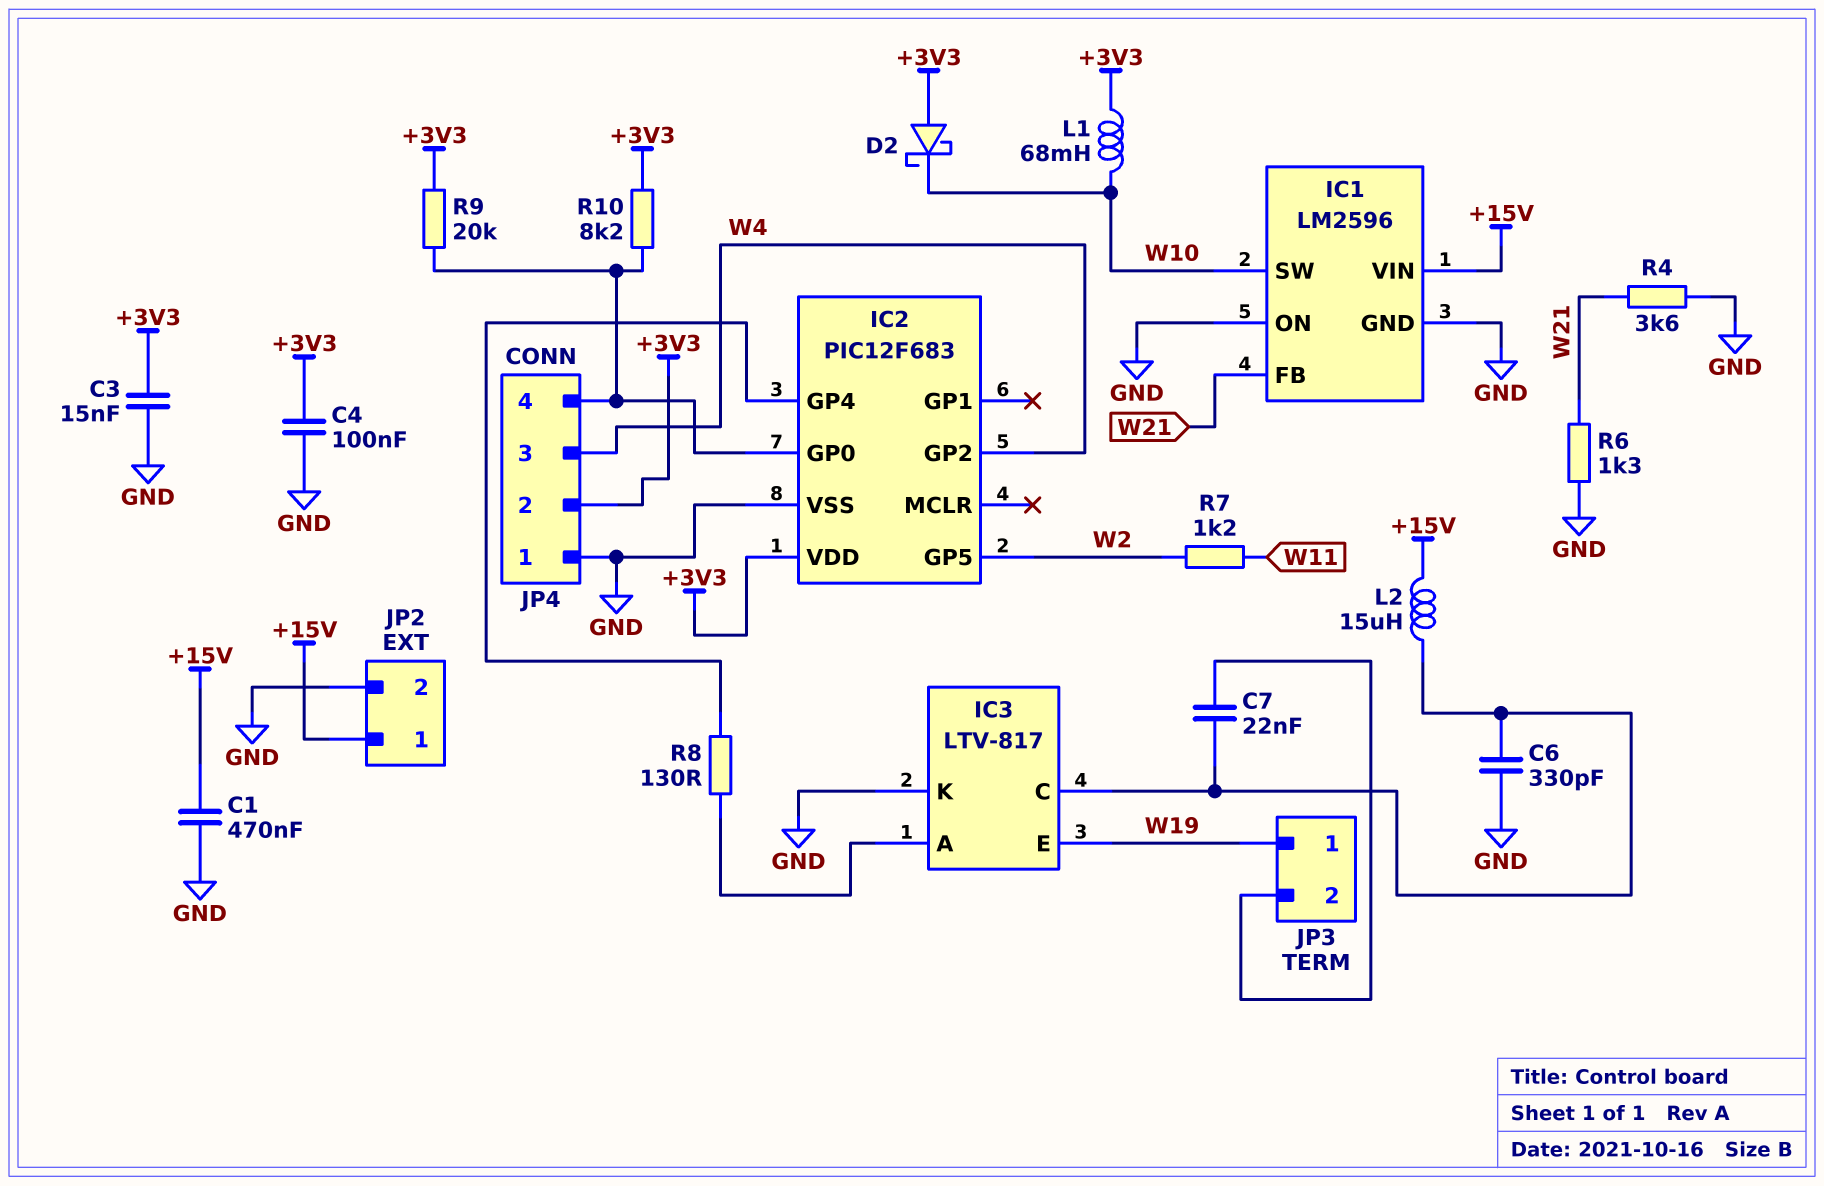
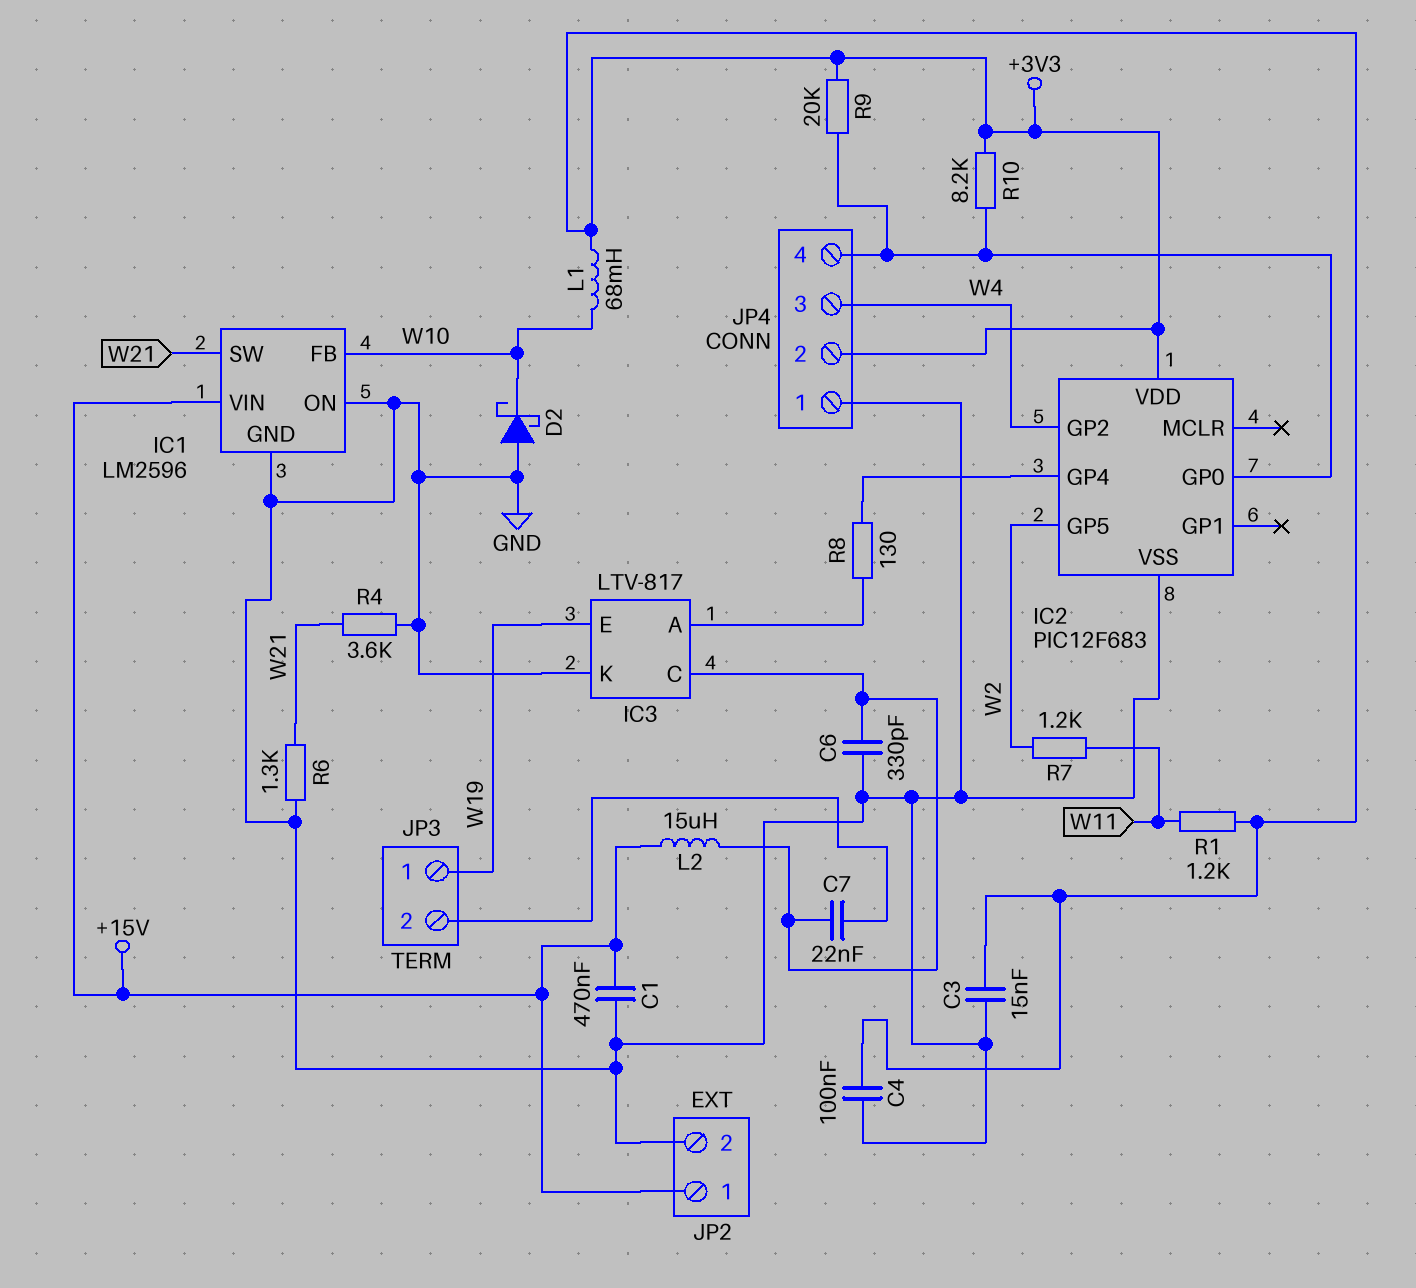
D2: schottky (A +3V3, K W10) -> schottky (A GND, K W10)
IC1 pin FB: W21 -> W10
IC1 pin SW: W10 -> W21
R1: none -> 1.2k (+3V3, W11)

